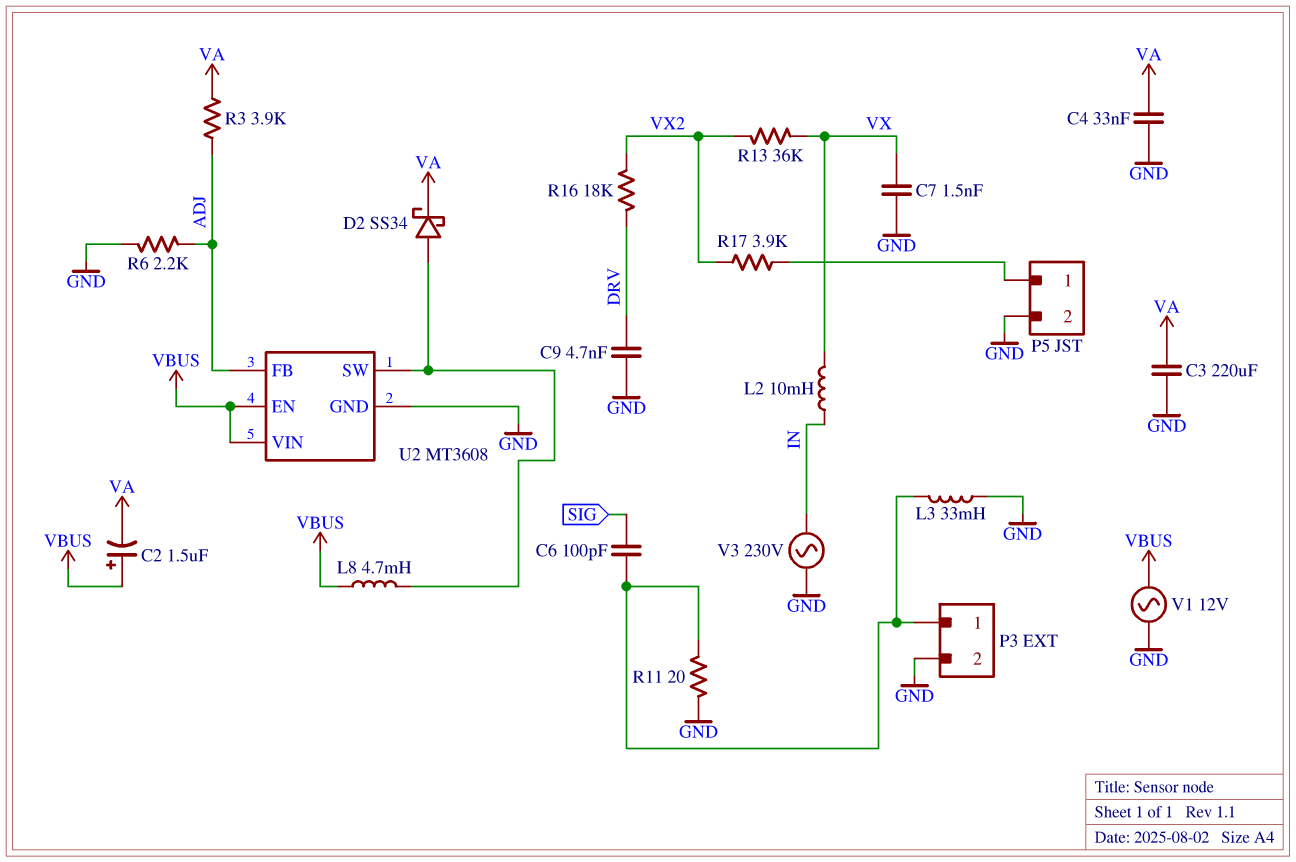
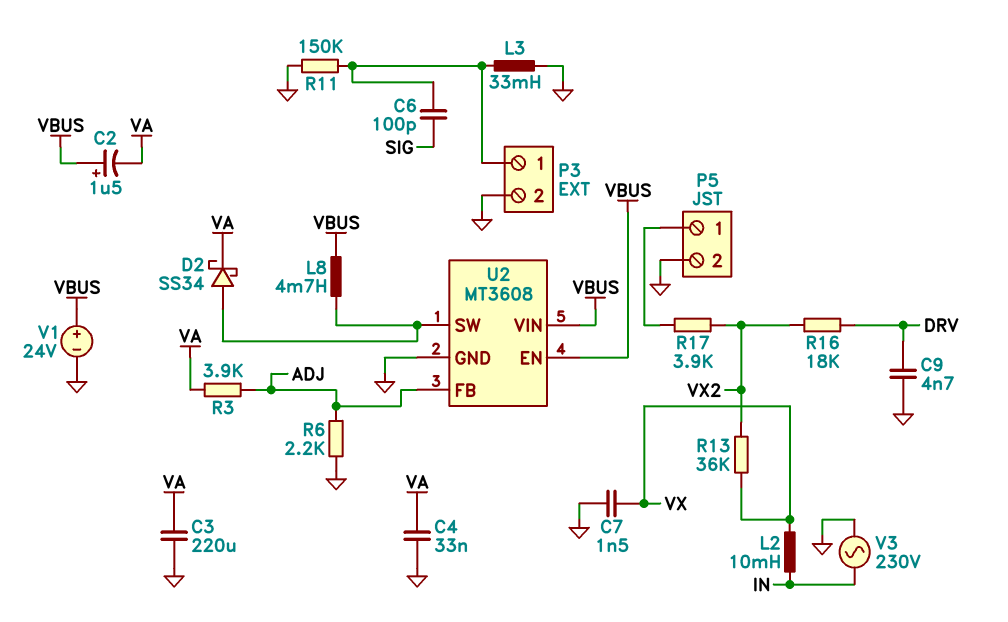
R11: 20 (GND, P3/1) -> 150k (GND, P3/1)
V1: AC 12V (GND, VBUS) -> 24V (plus VBUS, minus GND)

